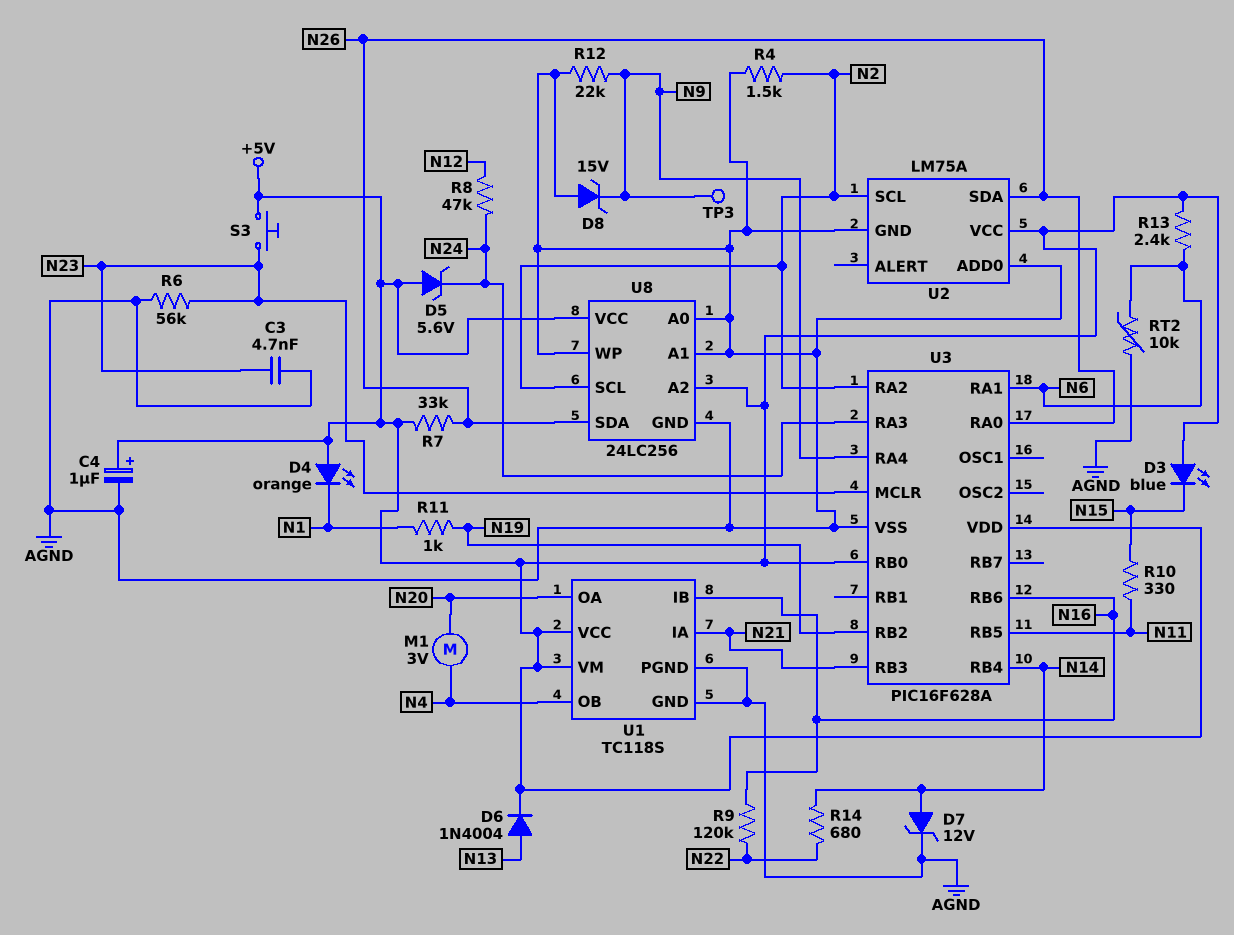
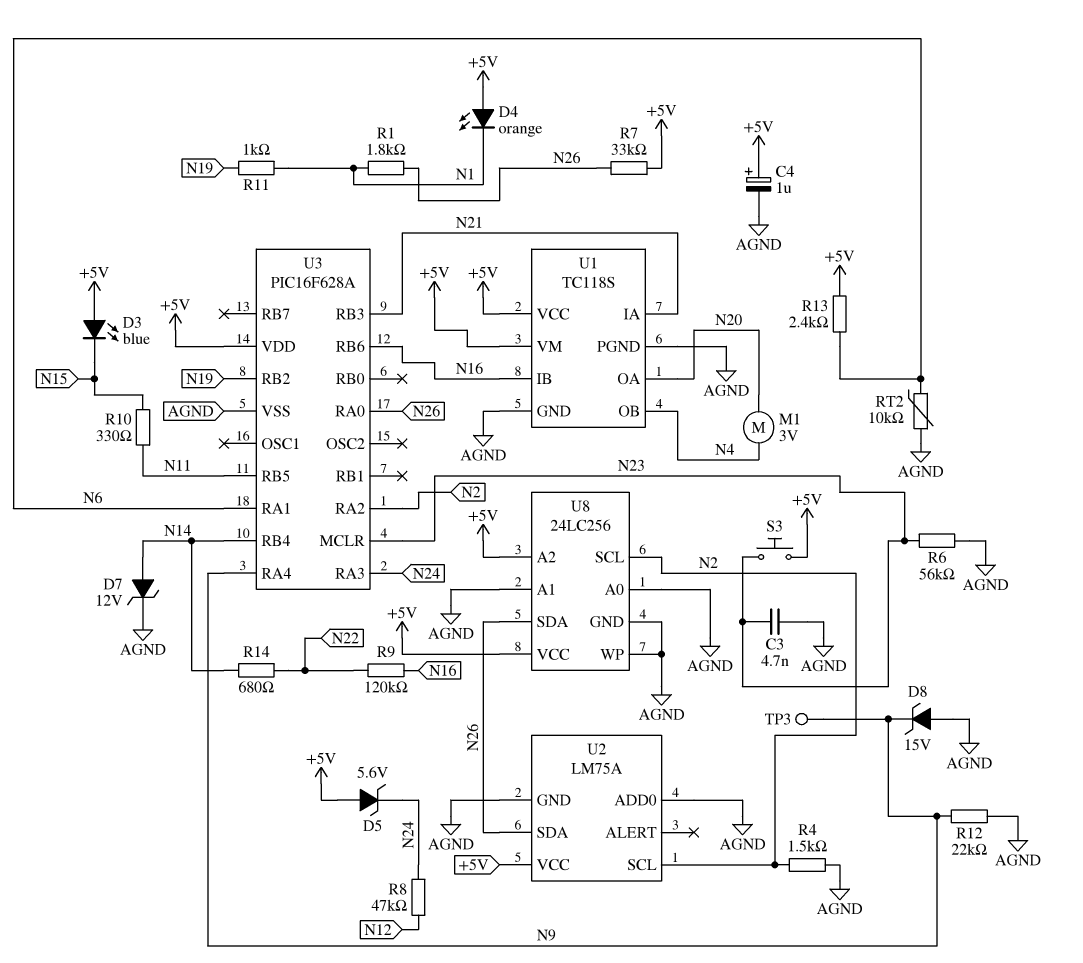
D6: diode 1N4004 (A N13, K +5V) -> none
R1: none -> 1.8k (N1, N26)
U3 pin RB0: +5V -> none

